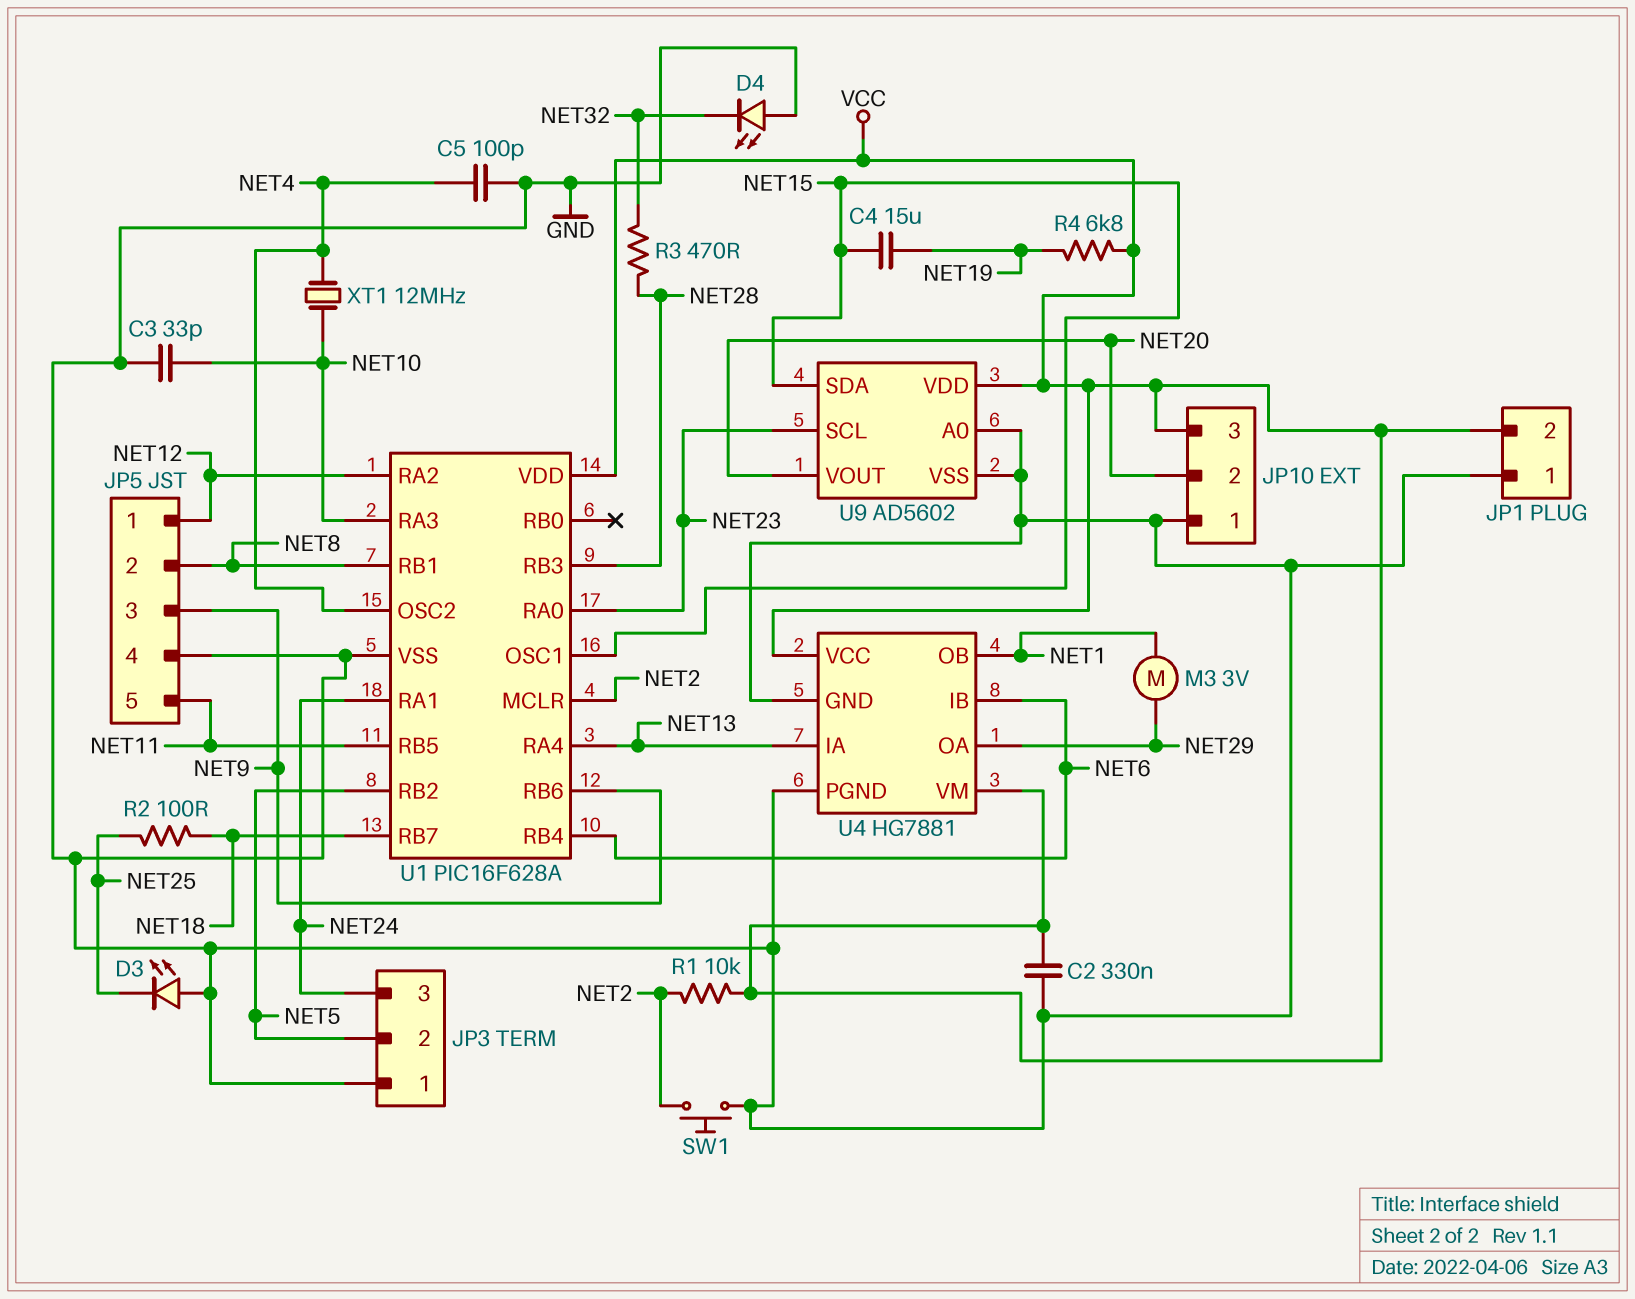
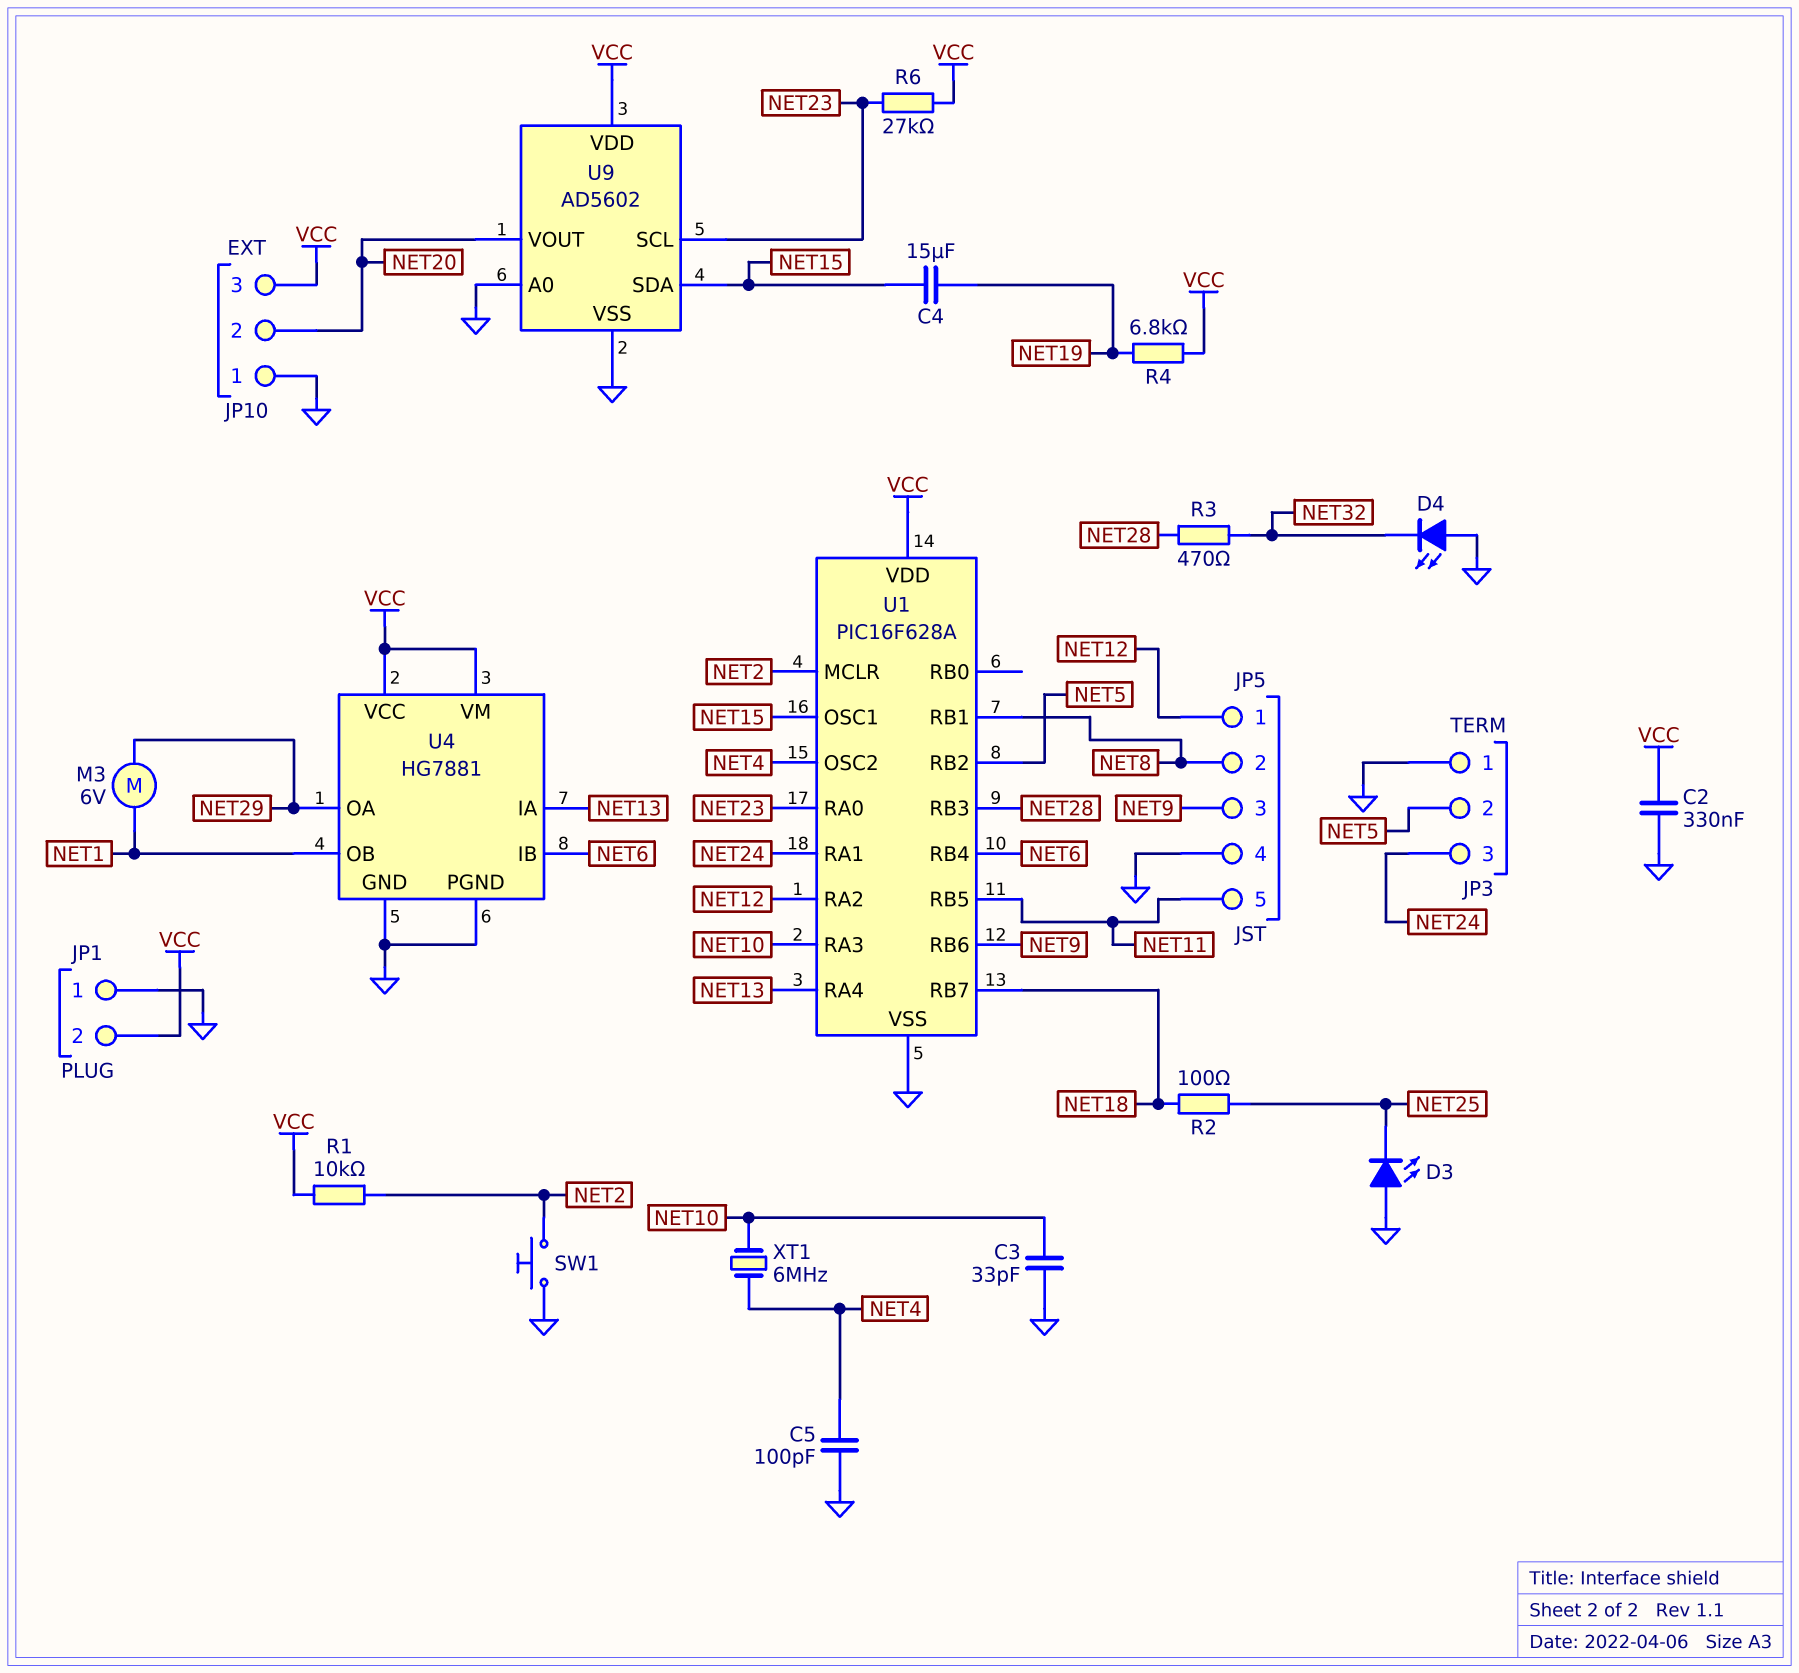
M3: motor 3V (NET1, NET29) -> motor 6V (NET1, NET29)
R6: none -> 27k (NET23, VCC)
XT1: 12MHz (NET4, NET10) -> 6MHz (NET4, NET10)

